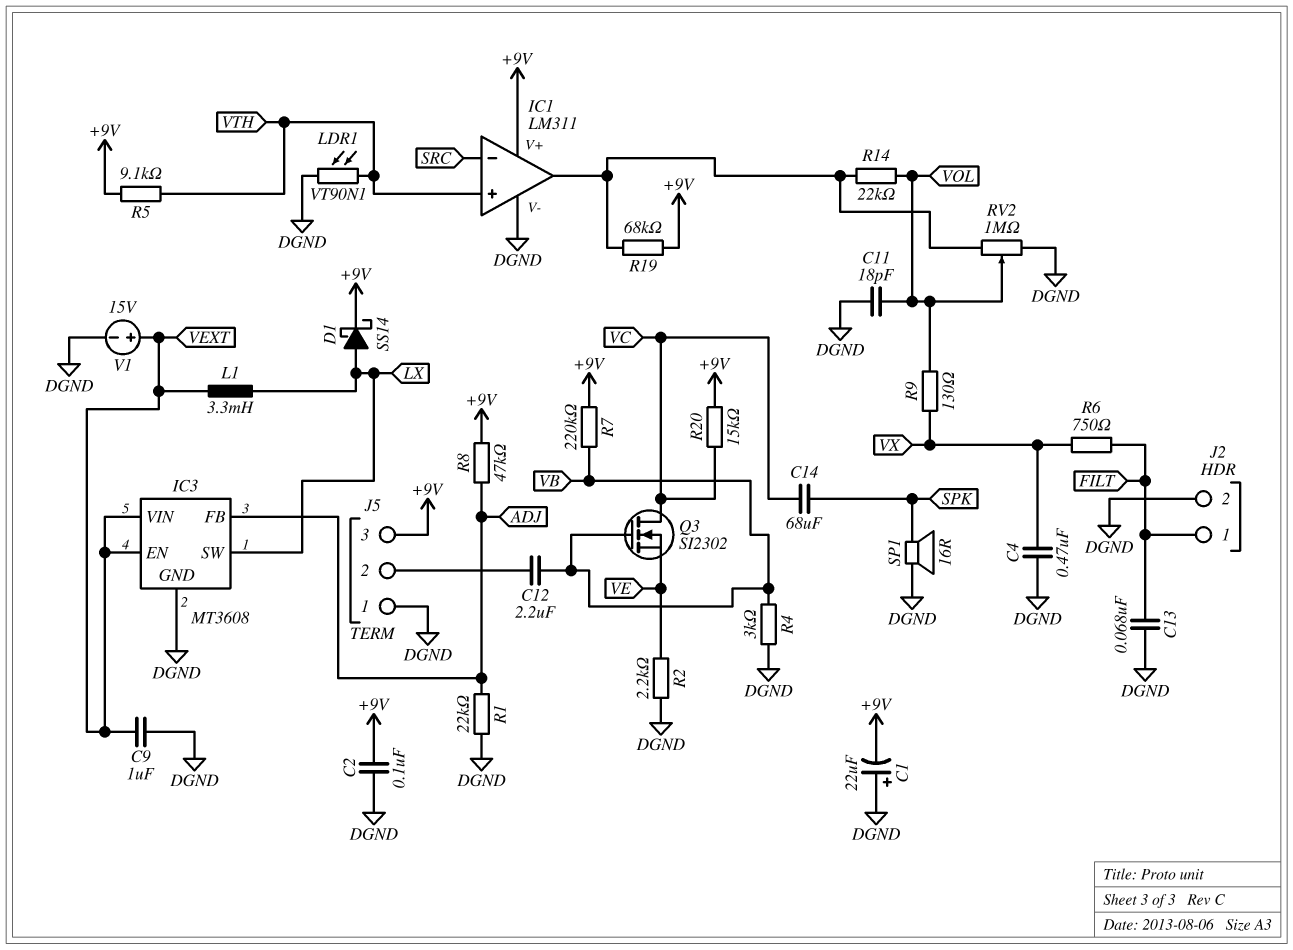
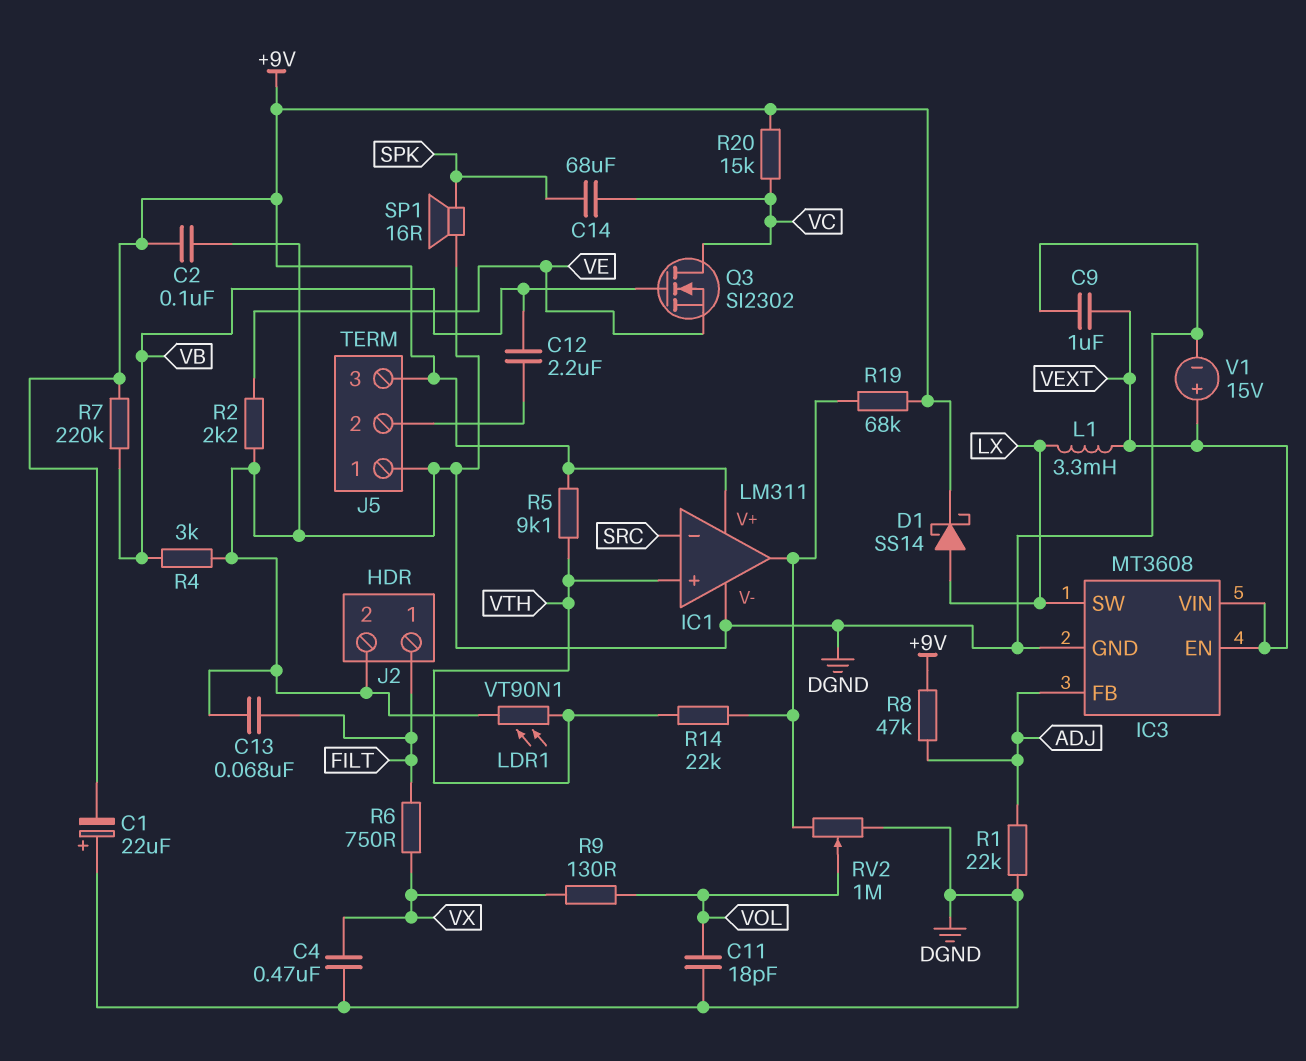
R14: 22k (IC1/out, VOL) -> 22k (IC1/out, VTH)

